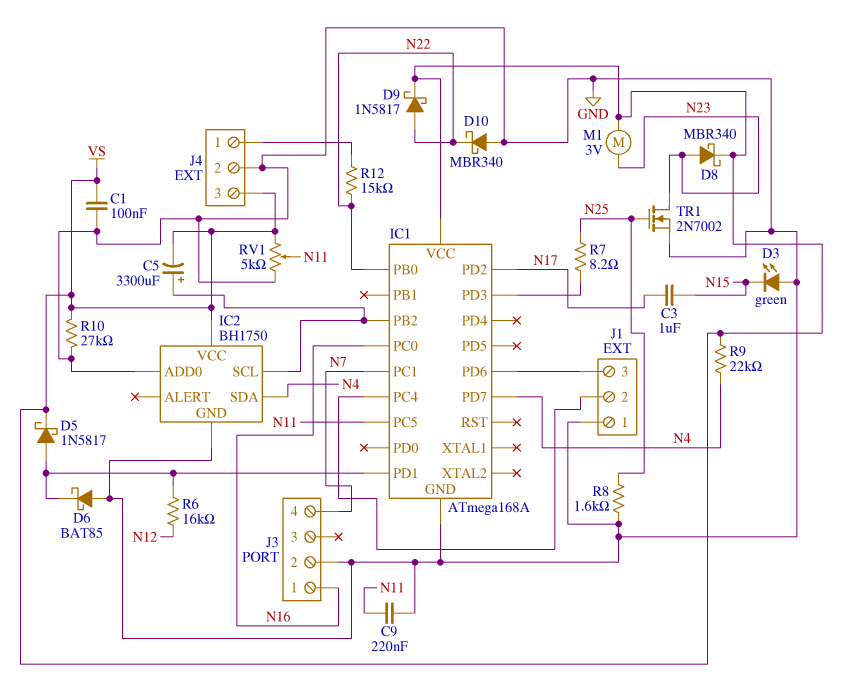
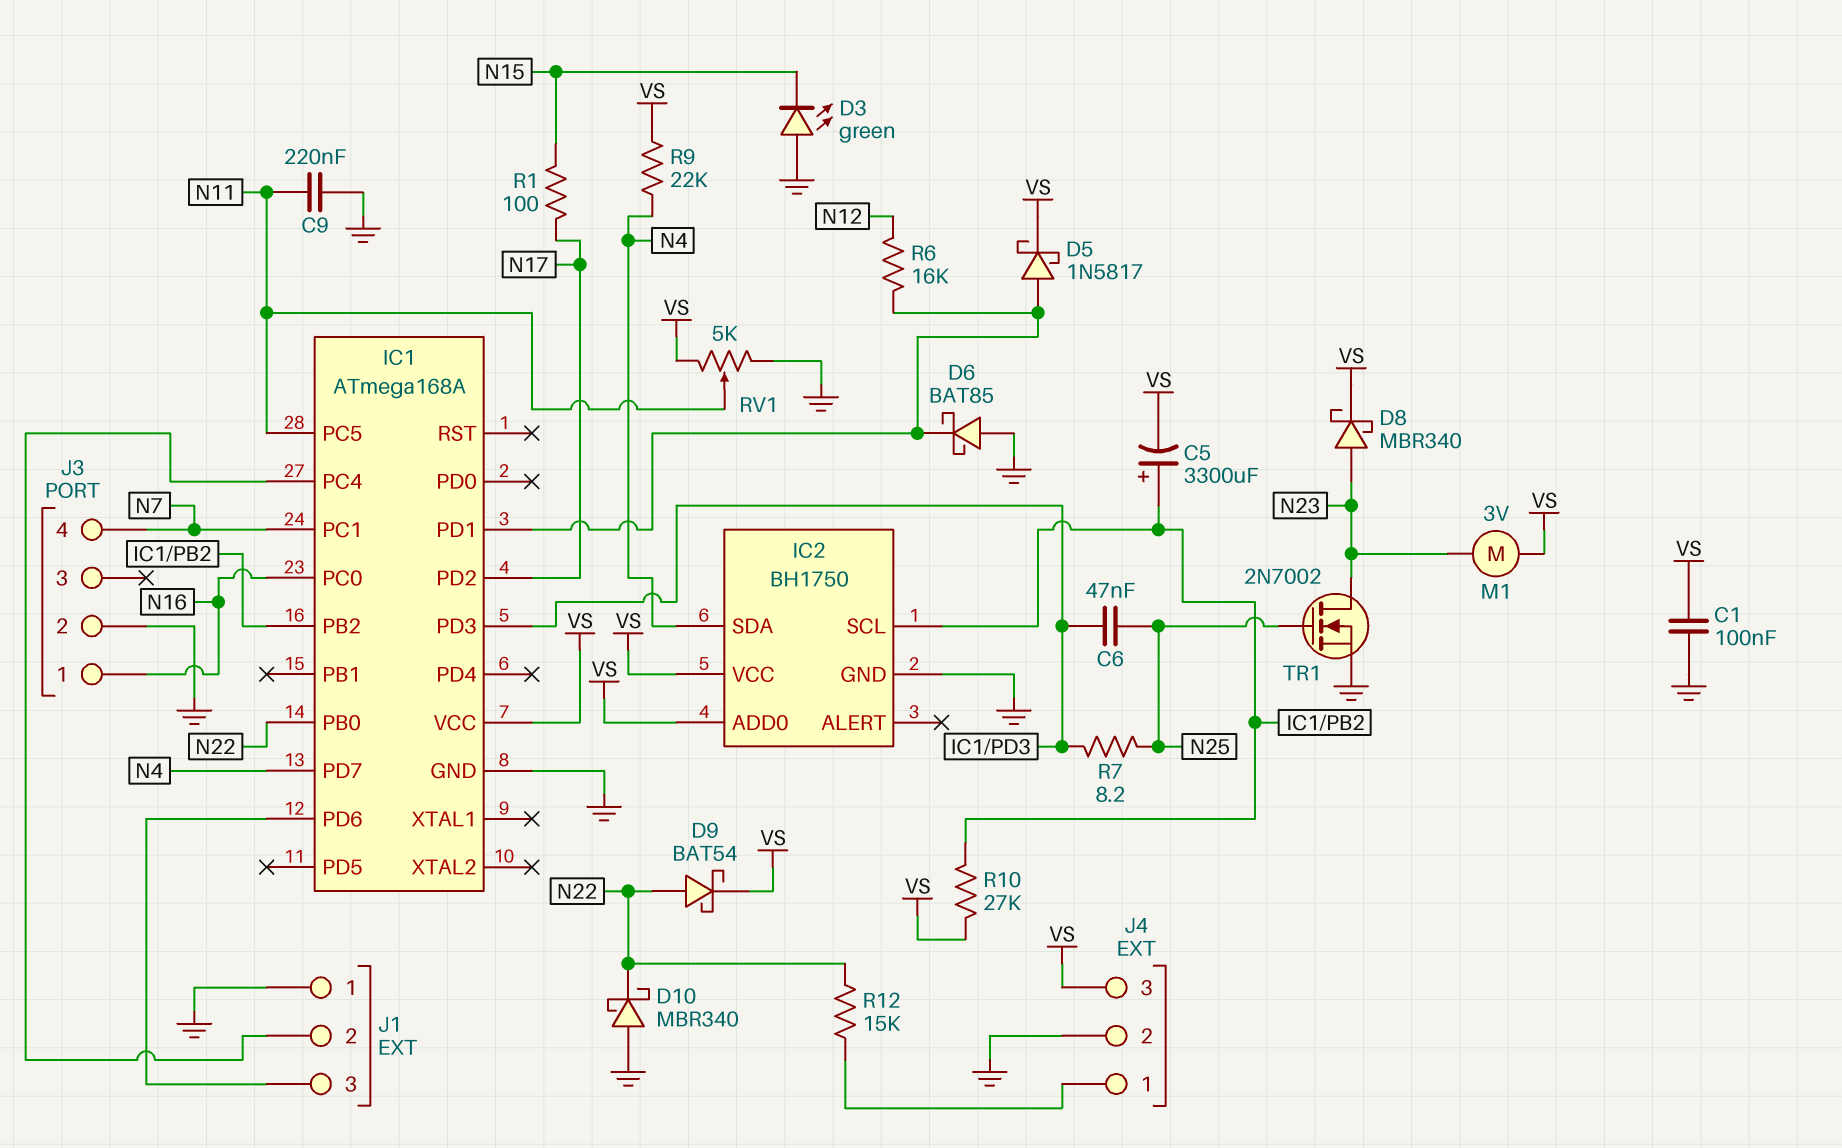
C3: 1uF (N15, N17) -> none
C6: none -> 47nF (IC1/PD3, N25)
D9: schottky 1N5817 (A N22, K VS) -> schottky BAT54 (A N22, K VS)
IC2 pin ADD0: GND -> VS
R1: none -> 100 (N15, N17)
R8: 1.6k (GND, N25) -> none
R10: 27k (GND, VS) -> 27k (IC1/PB2, VS)

